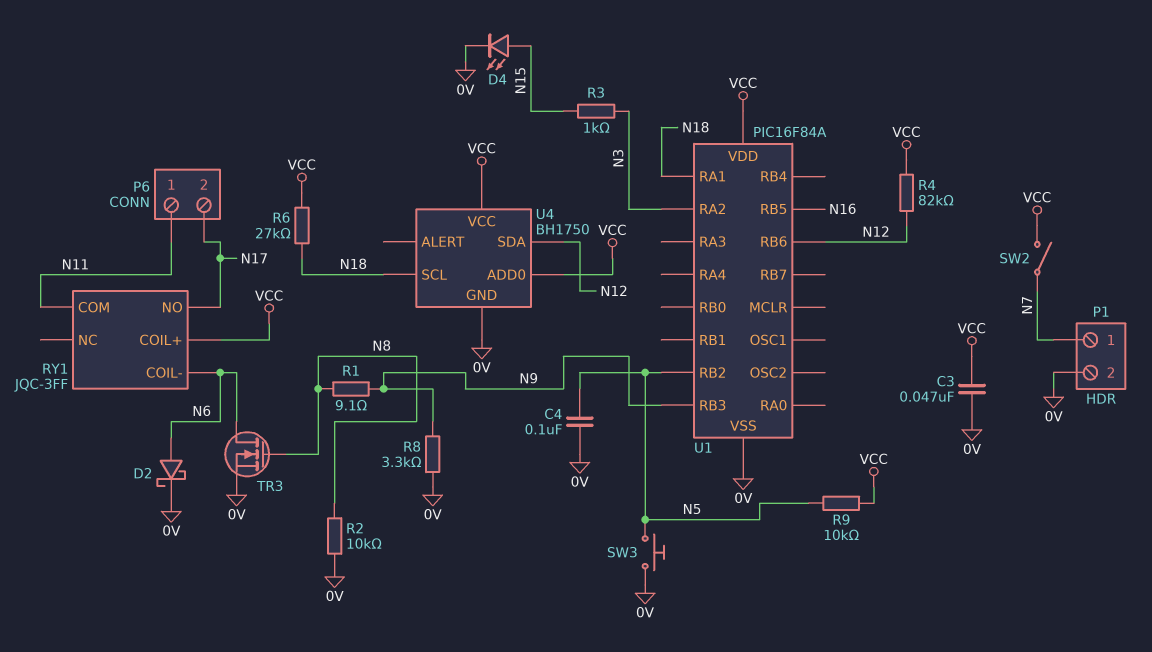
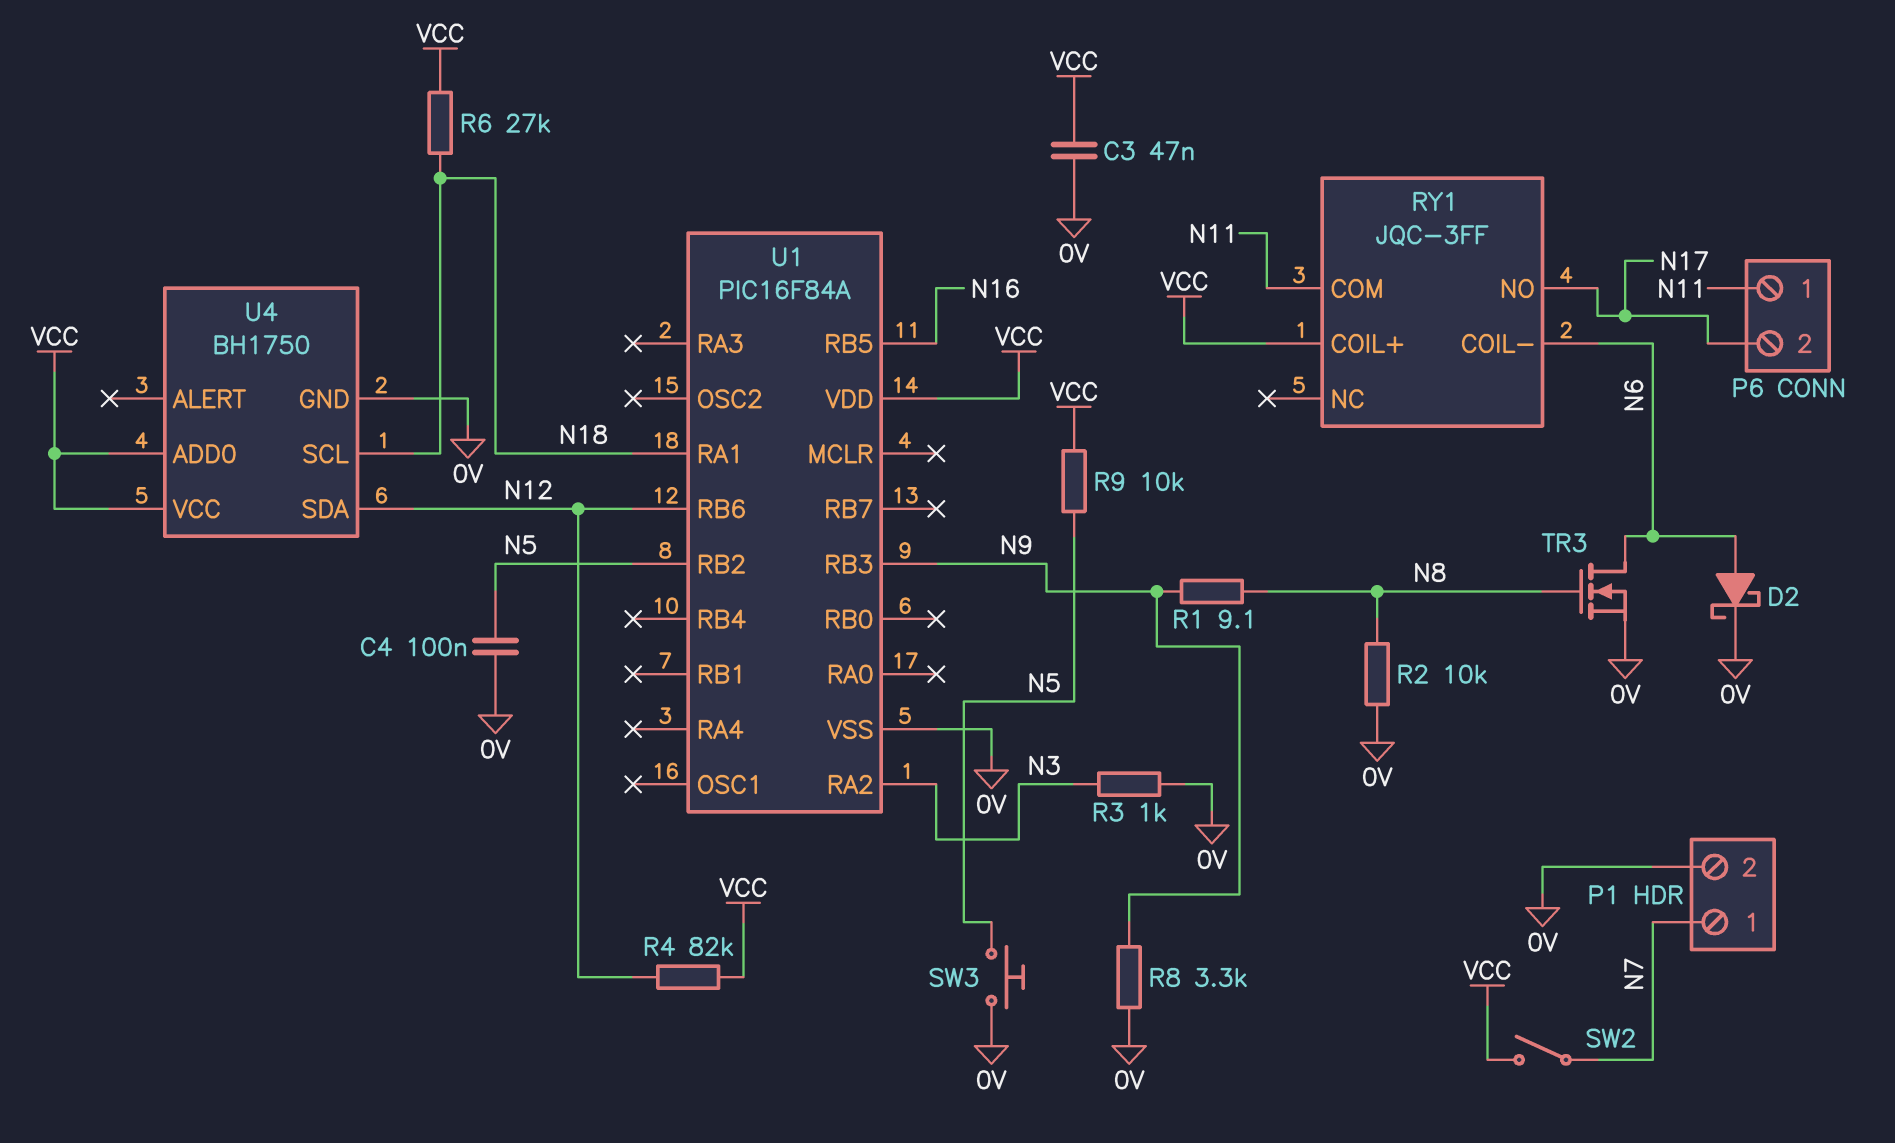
D4: LED (A N15, K 0V) -> none
R3: 1k (N3, N15) -> 1k (0V, N3)

